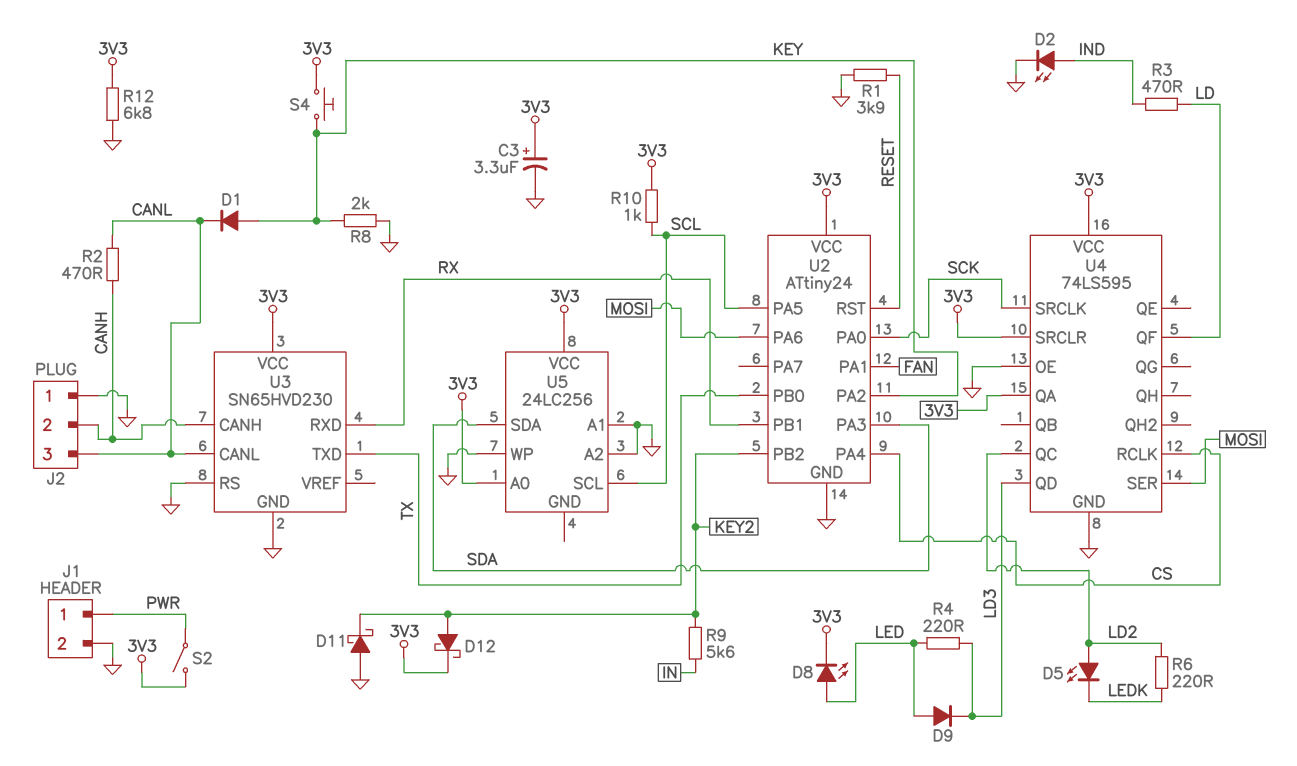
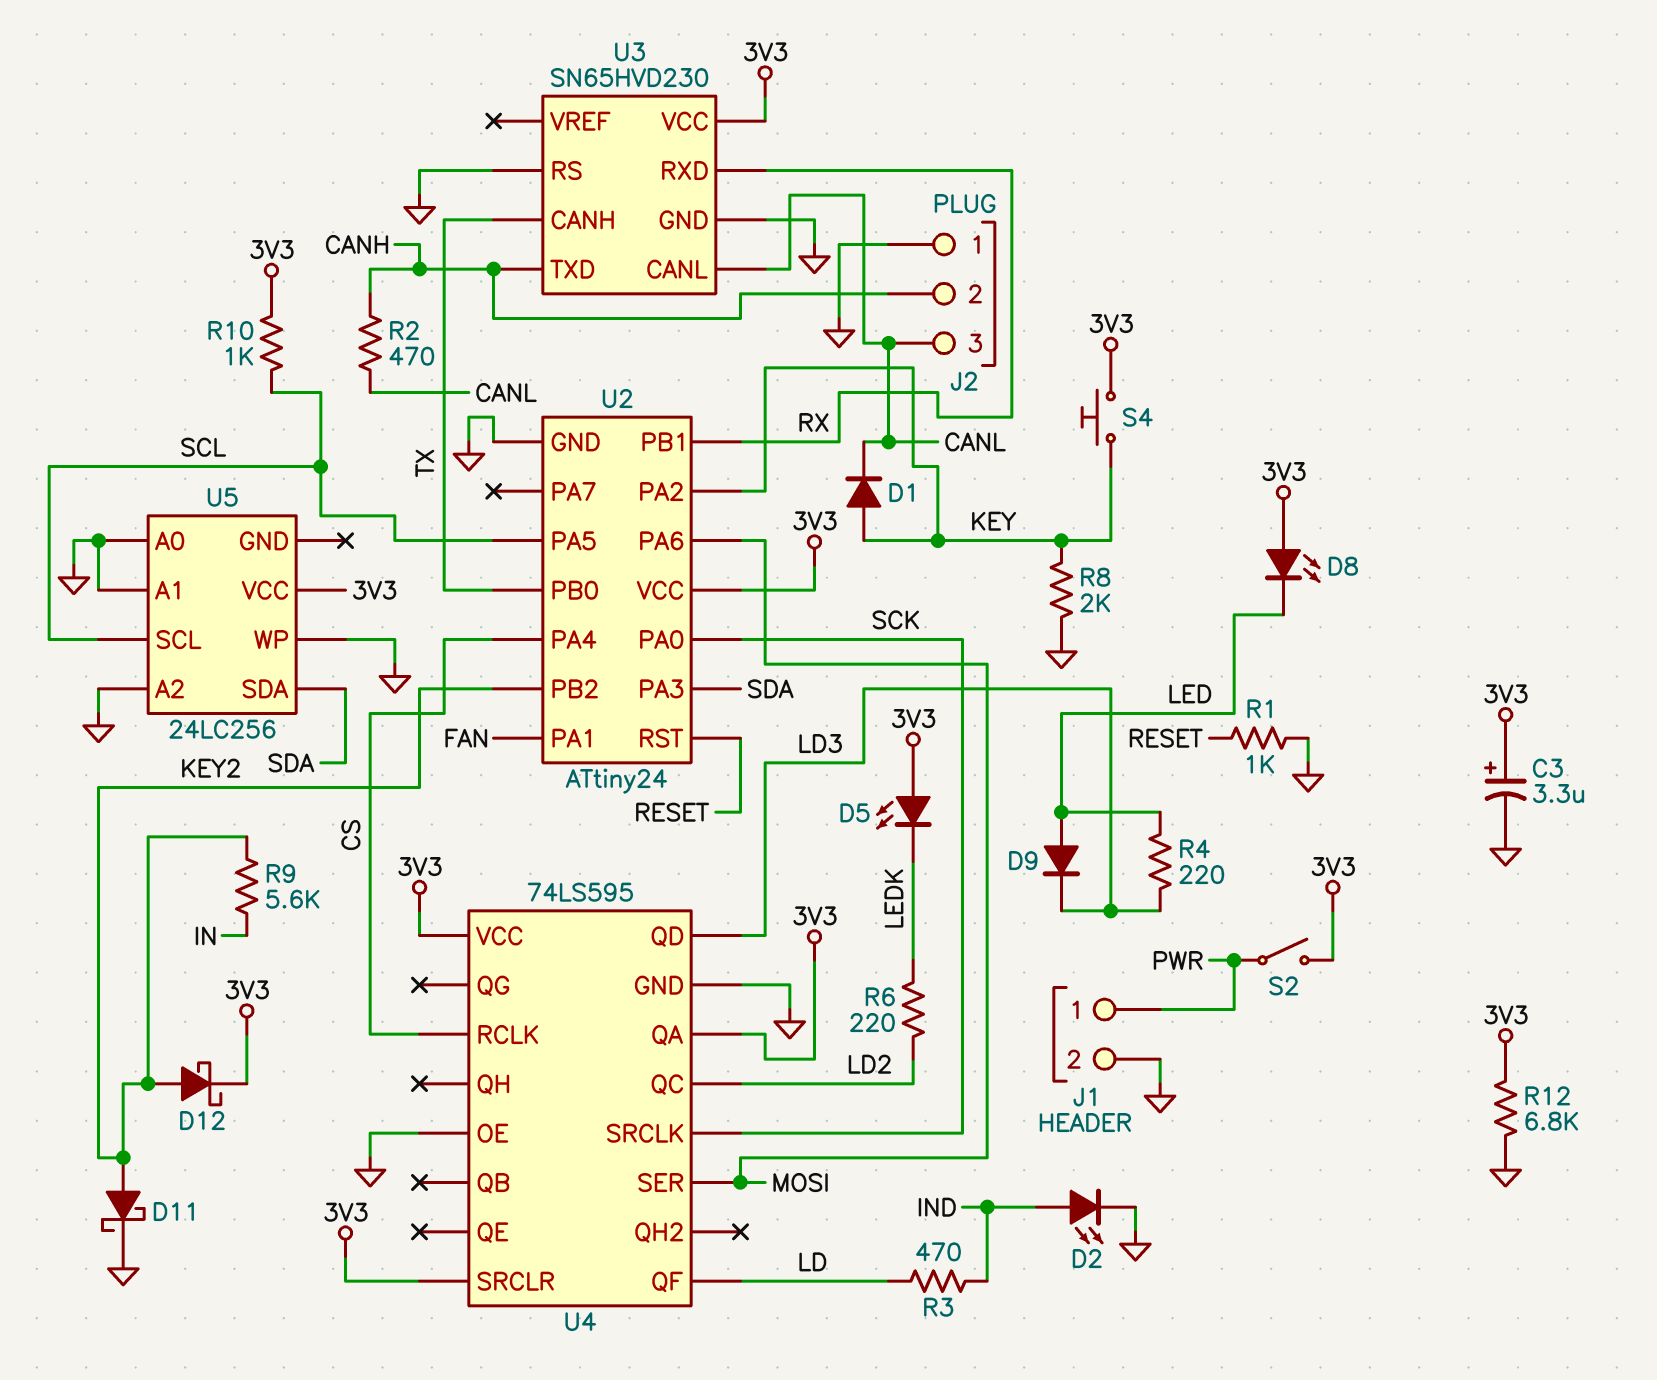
D5: LED (A LD2, K LEDK) -> LED (A 3V3, K LEDK)
D8: LED (A LED, K 3V3) -> LED (A 3V3, K LED)
D11: schottky (A GND, K KEY2) -> schottky (A KEY2, K GND)
R1: 3.9k (GND, RESET) -> 1k (GND, RESET)
U3 pin CANH: CANH -> TX
U3 pin TXD: TX -> CANH
U5 pin A0: 3V3 -> GND

